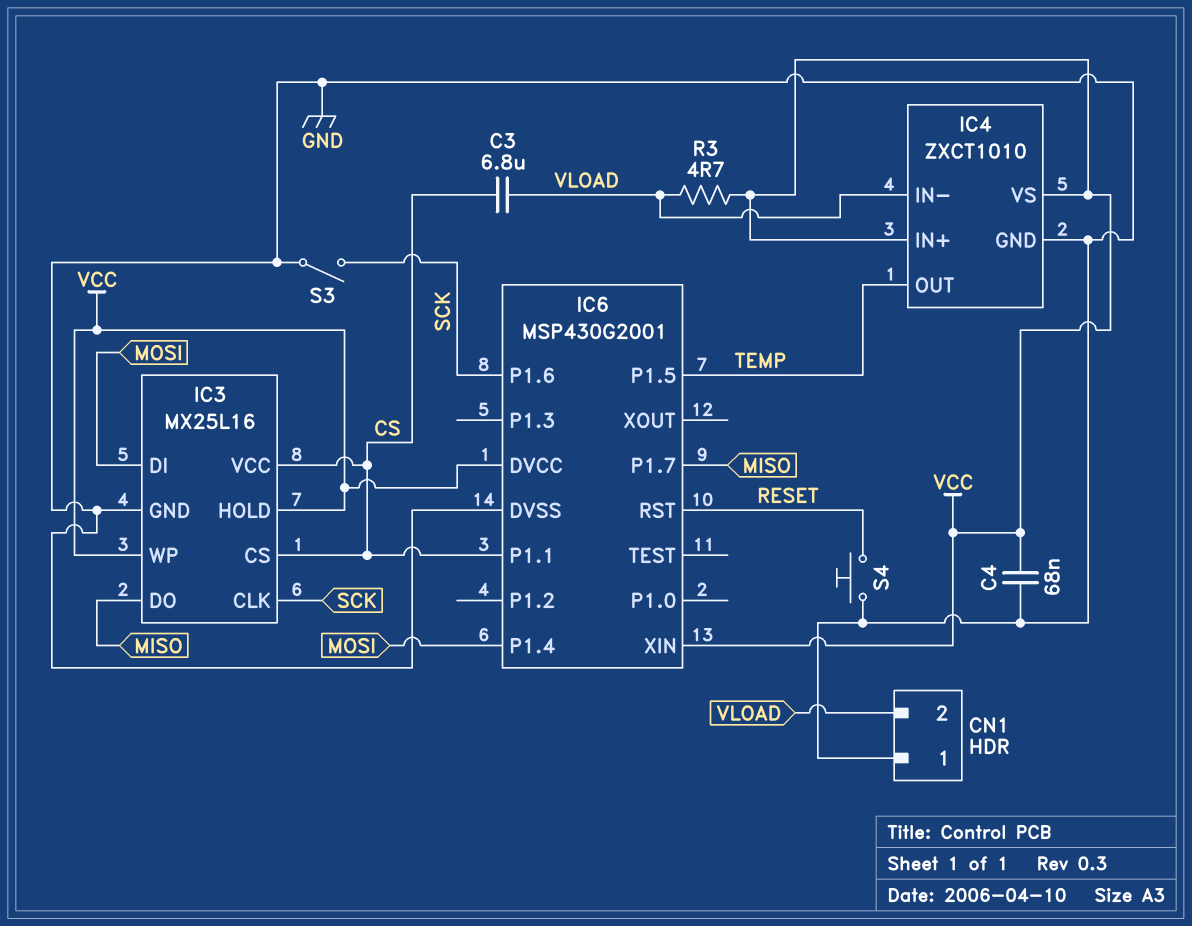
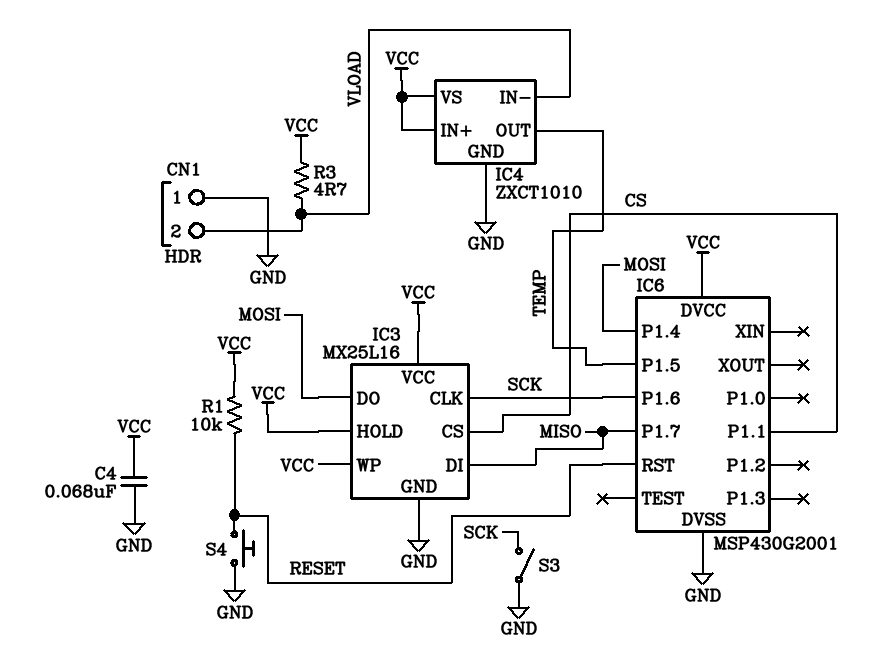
C3: 6.8uF (CS, VLOAD) -> none
IC3 pin DI: MOSI -> MISO
IC3 pin DO: MISO -> MOSI
IC3 pin VCC: CS -> VCC
IC6 pin XIN: VCC -> none
R1: none -> 10k (RESET, VCC)

